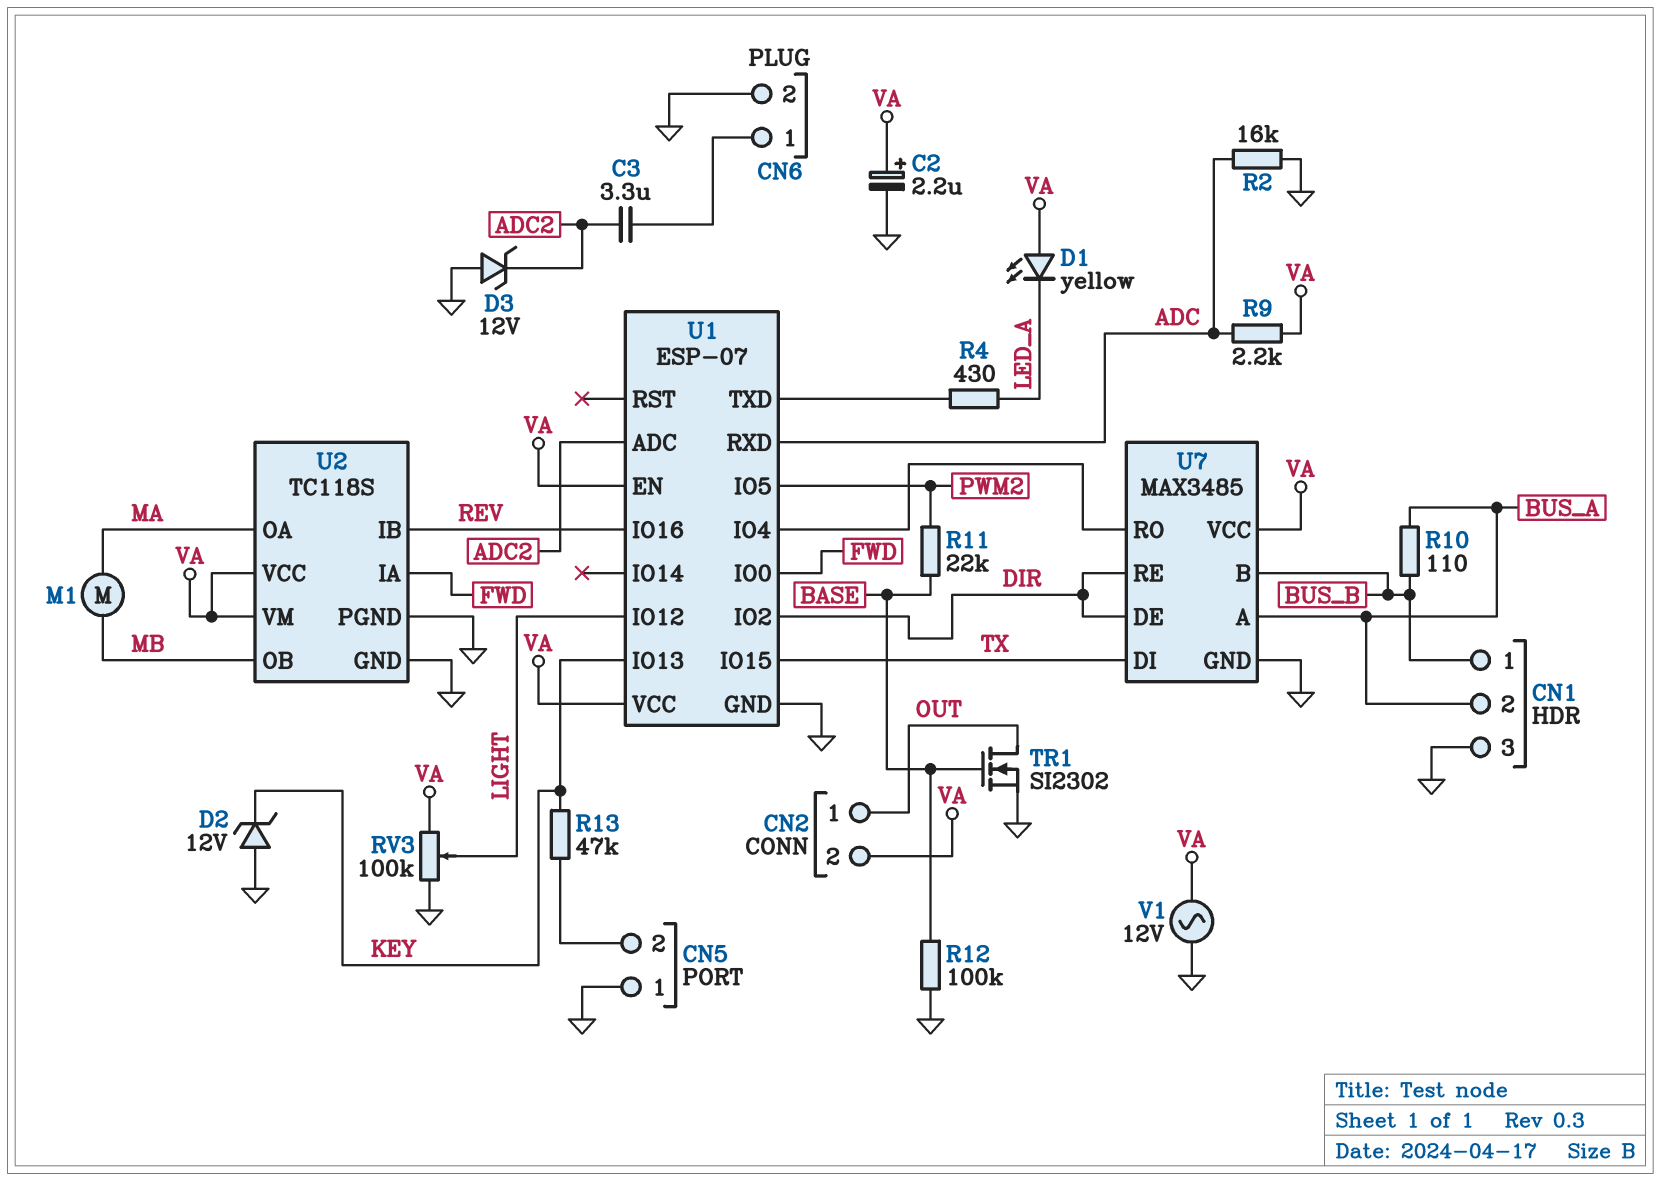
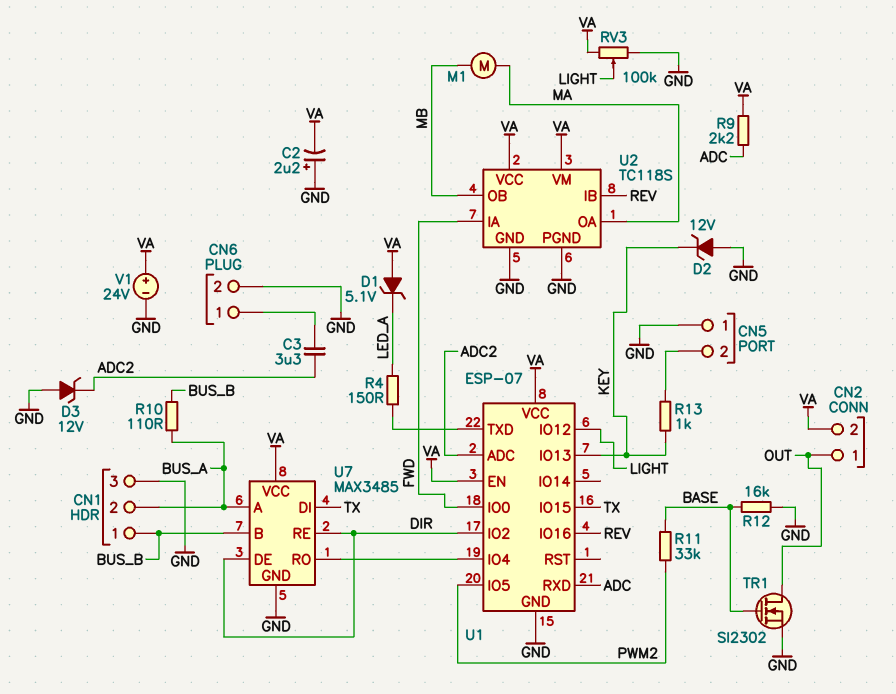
C2: 2.2uF (plus VA, minus GND) -> 2.2uF (plus GND, minus VA)
D1: LED yellow (A VA, K LED_A) -> zener 5.1V (A VA, K LED_A)
R2: 16k (ADC, GND) -> none
R4: 430 (LED_A, U1/TXD) -> 150 (LED_A, U1/TXD)
R11: 22k (BASE, PWM2) -> 33k (BASE, PWM2)
R12: 100k (BASE, GND) -> 16k (BASE, GND)
R13: 47k (CN5/2, KEY) -> 1k (CN5/2, KEY)
V1: AC 12V (GND, VA) -> 24V (plus VA, minus GND)

